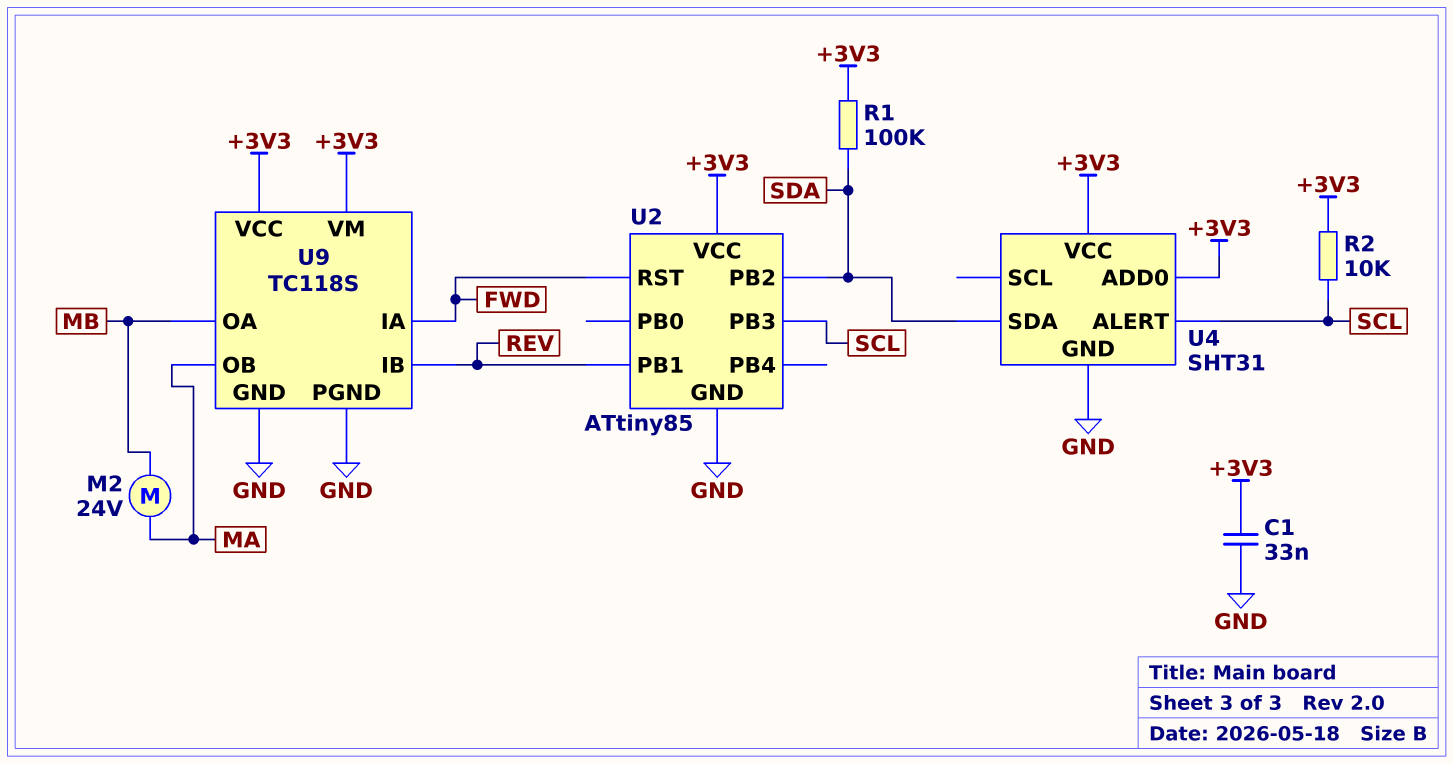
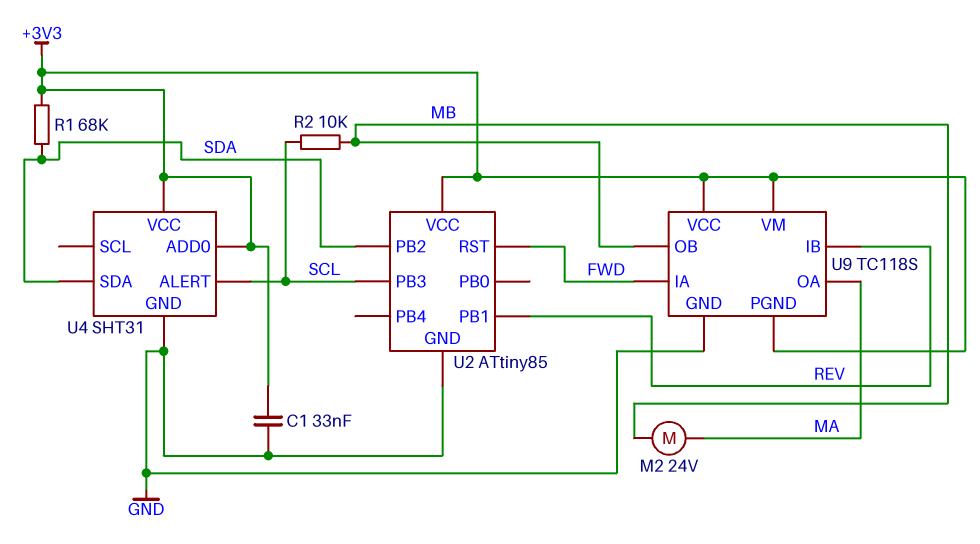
R1: 100k (+3V3, SDA) -> 68k (+3V3, SDA)
R2: 10k (+3V3, SCL) -> 10k (MB, SCL)
U9 pin OA: MB -> MA
U9 pin OB: MA -> MB
U9 pin PGND: GND -> +3V3

